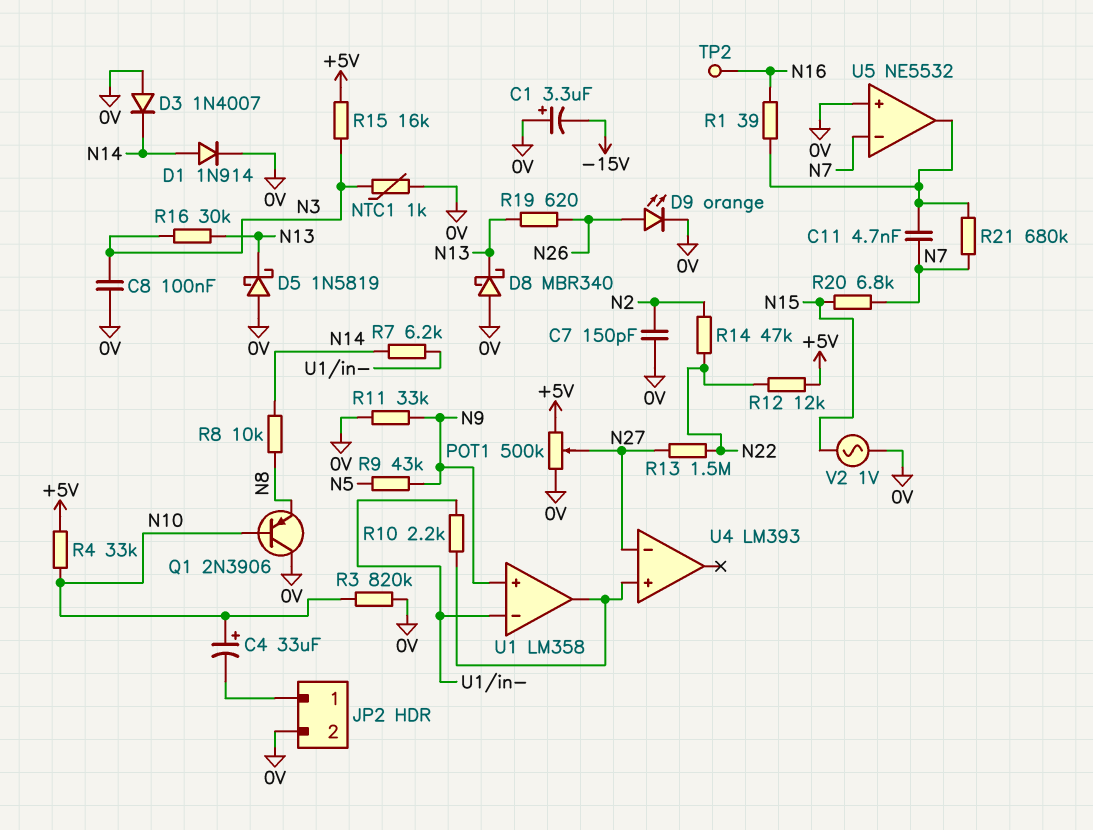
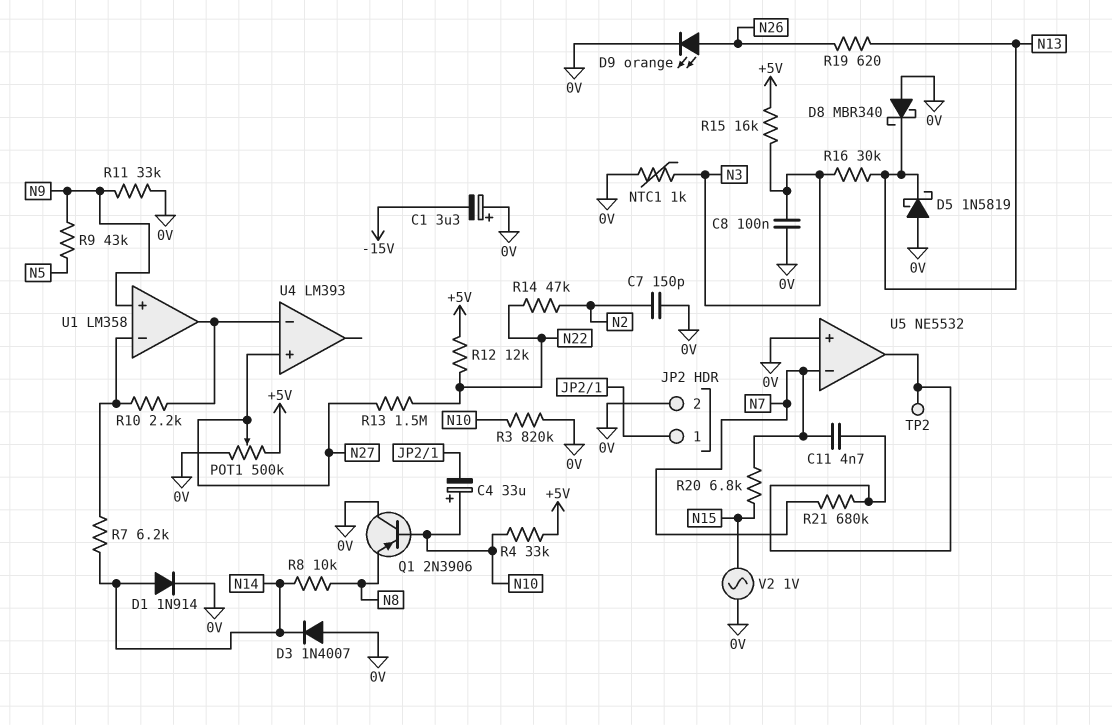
R1: 39 (N16, U5/out) -> none
TP2: test point (N16) -> test point (U5/out)
U4 pin in+: U1/out -> N27
U4 pin in-: N27 -> U1/out

